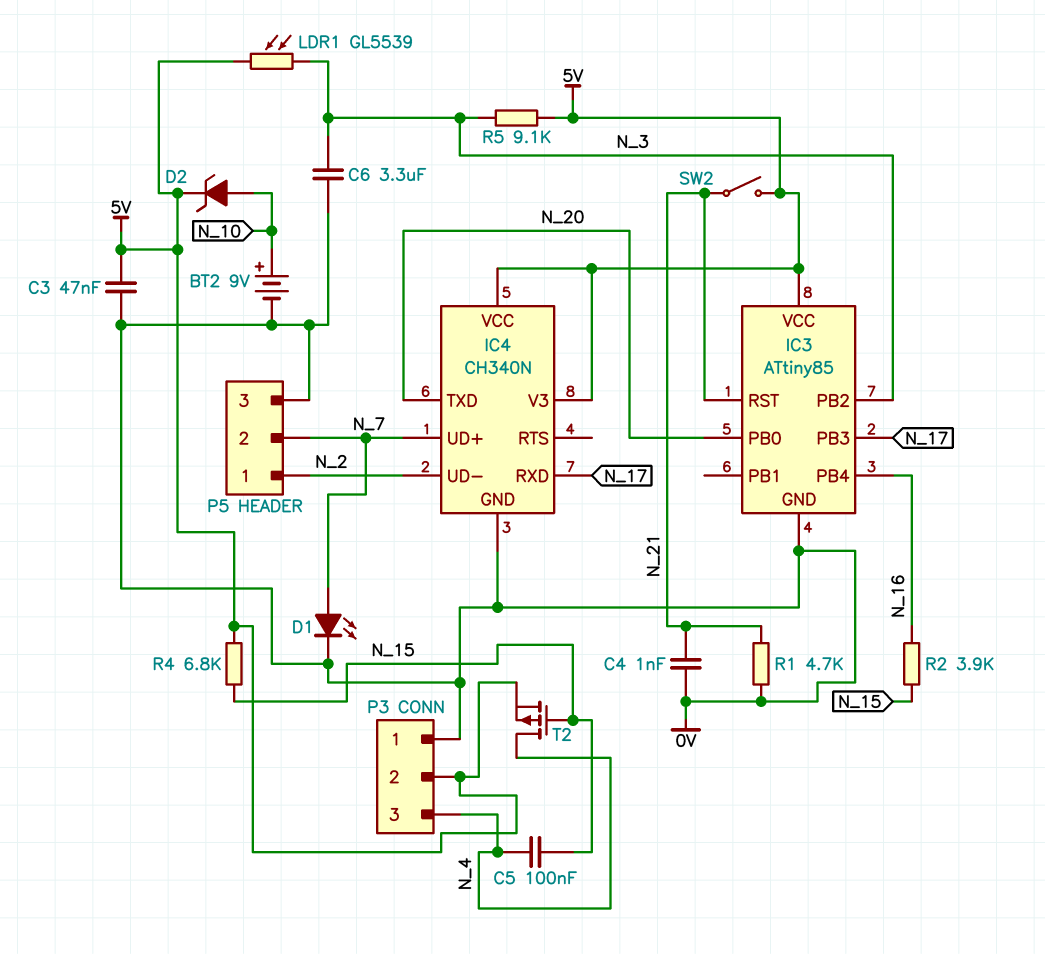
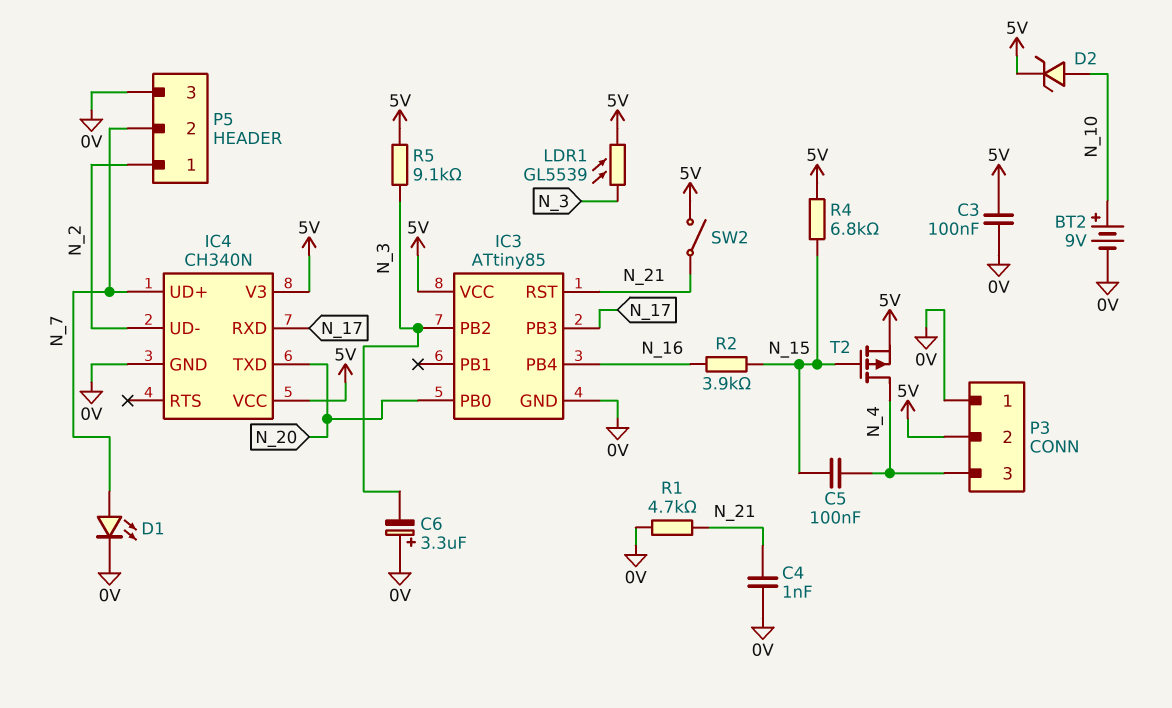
C3: 47nF (0V, 5V) -> 100nF (0V, 5V)
C6: 3.3uF (0V, N_3) -> 3.3uF (plus 0V, minus N_3)

